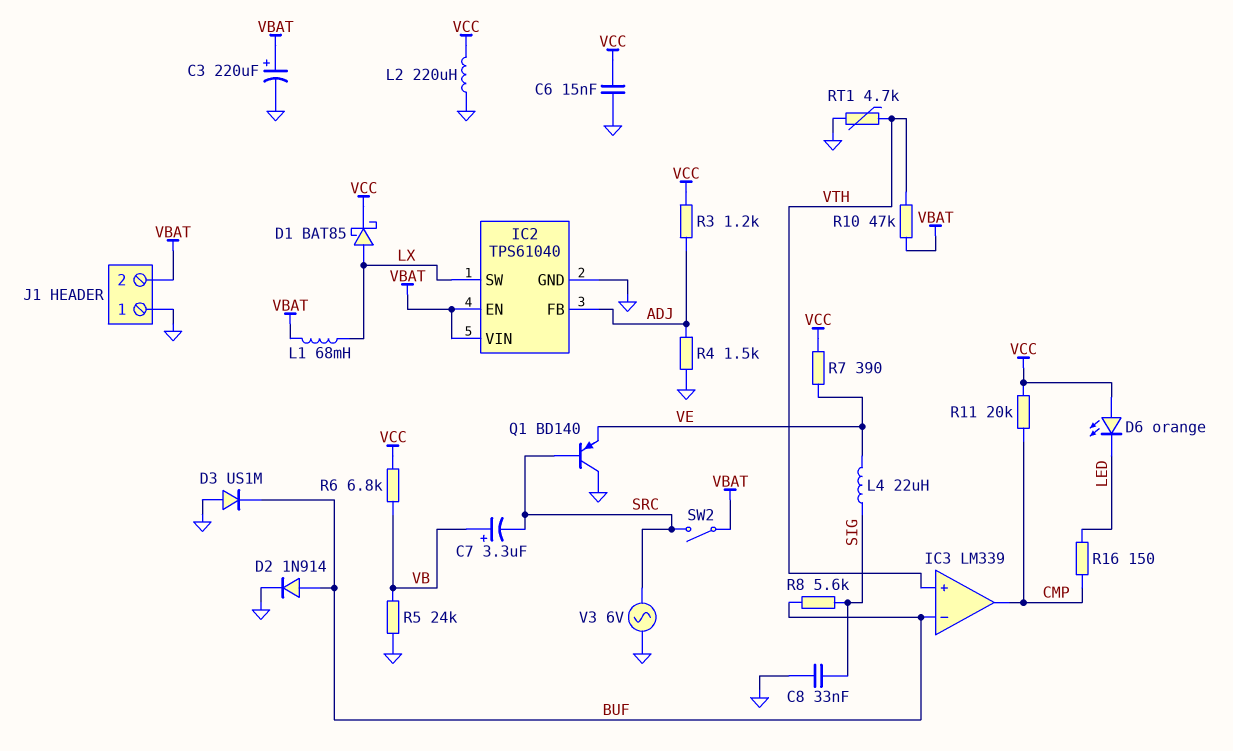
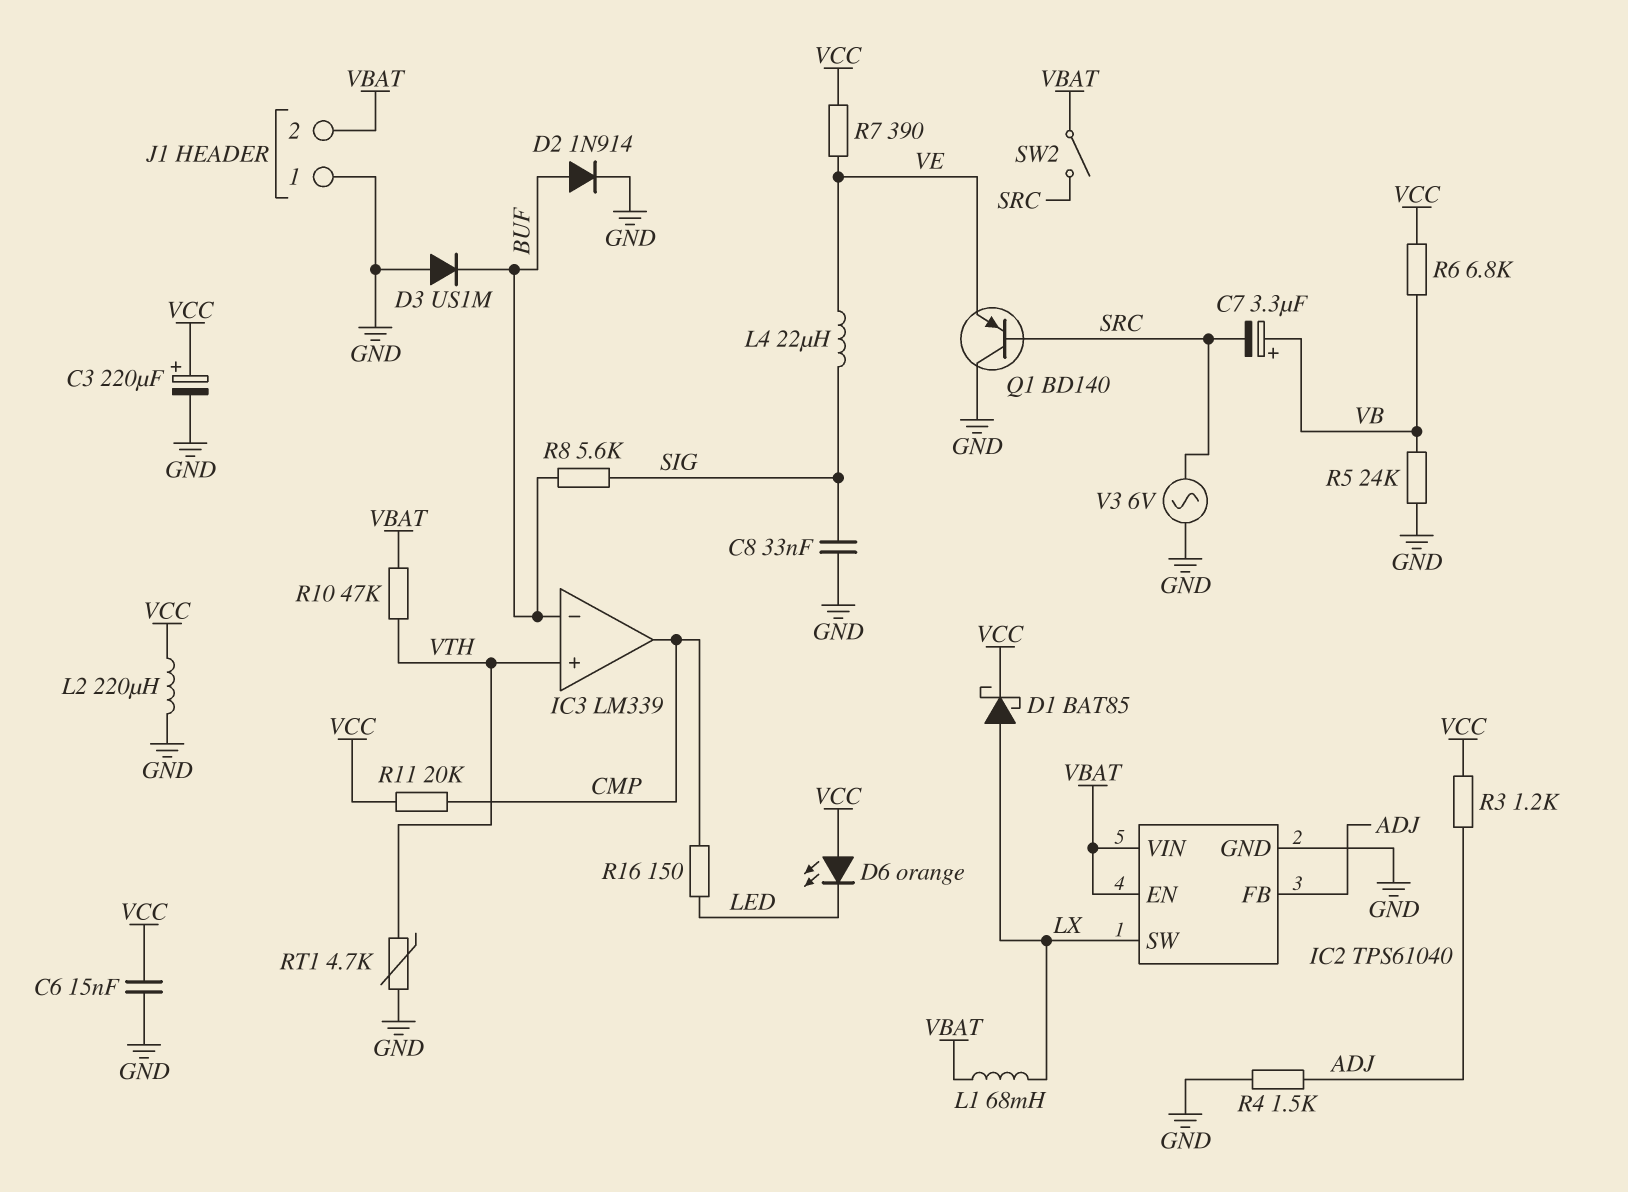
C3: 220uF (plus VBAT, minus GND) -> 220uF (plus VCC, minus GND)

